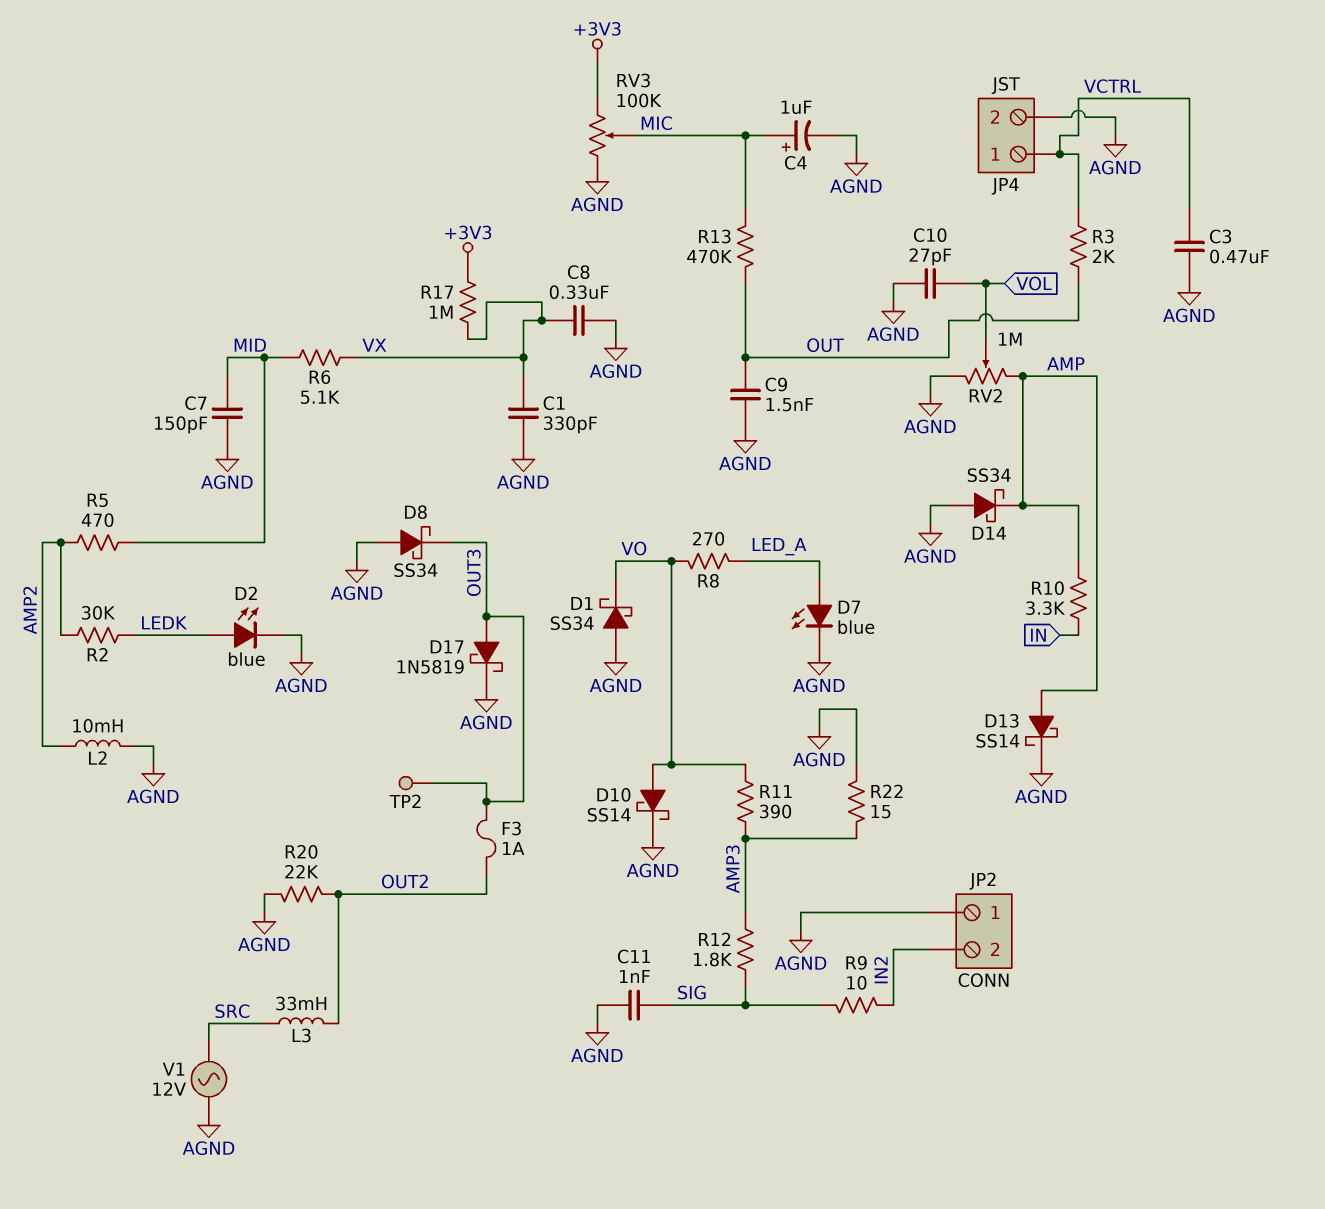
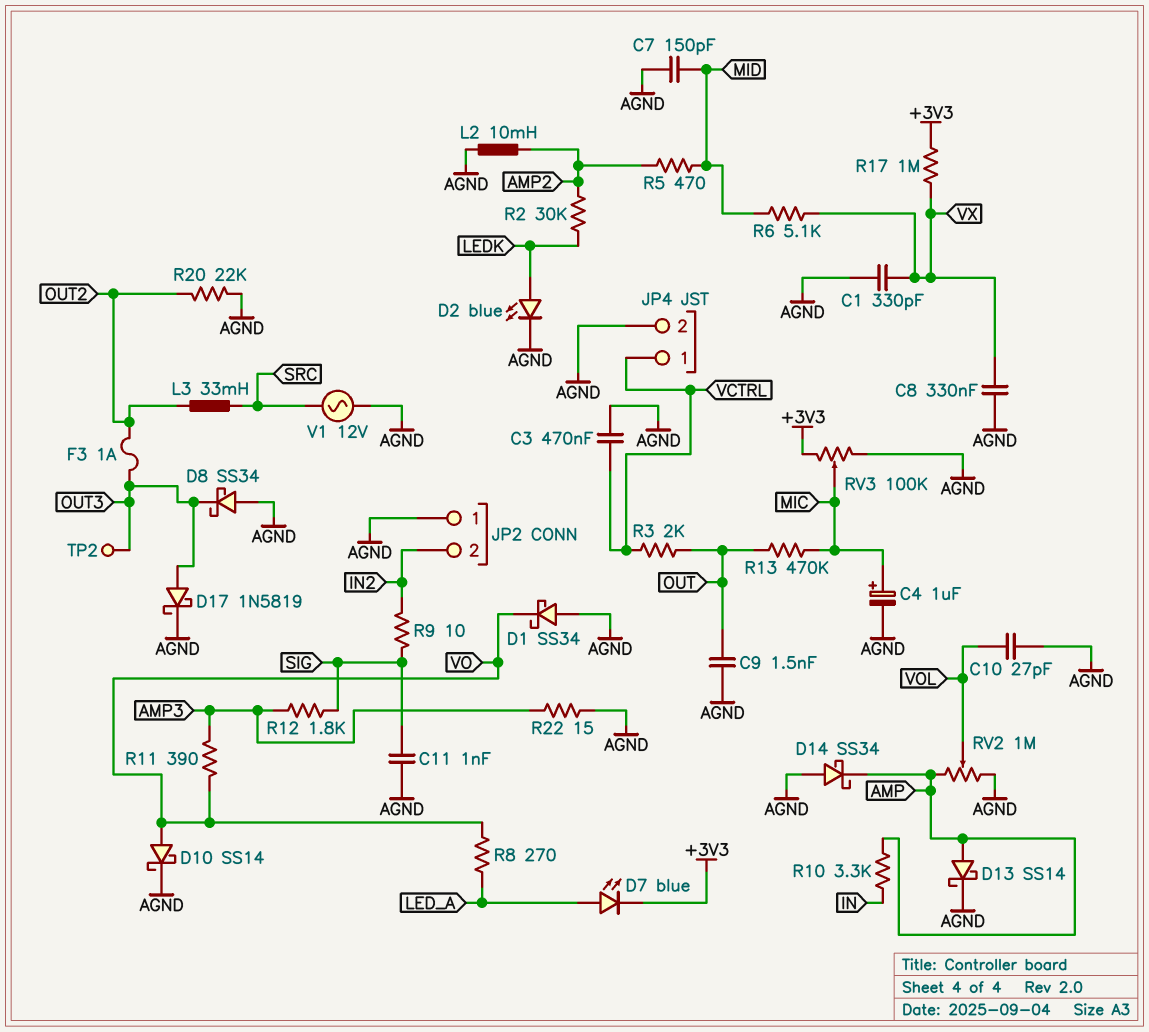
D7: LED blue (A LED_A, K AGND) -> LED blue (A LED_A, K +3V3)

